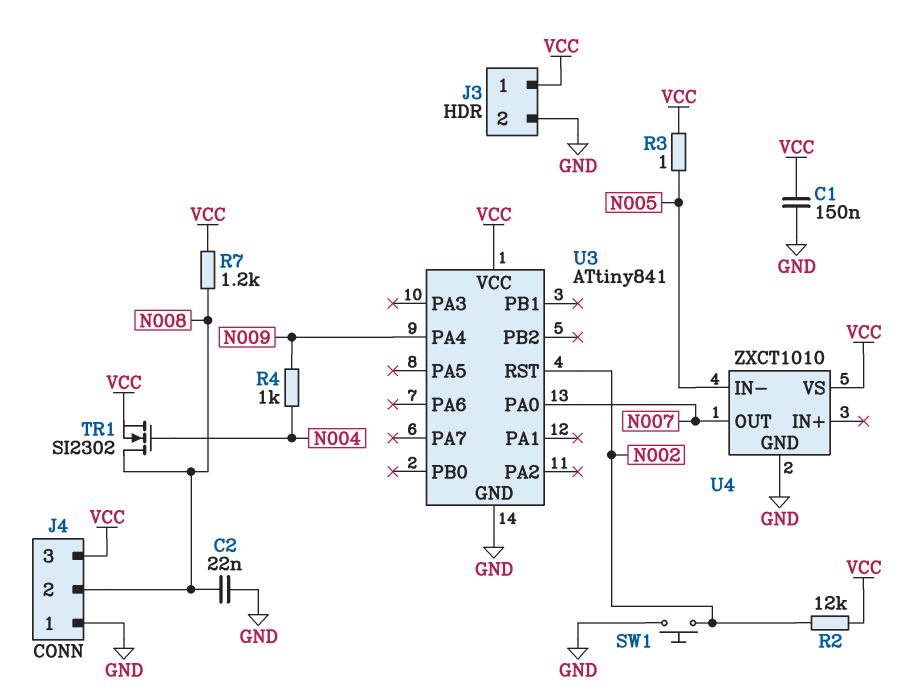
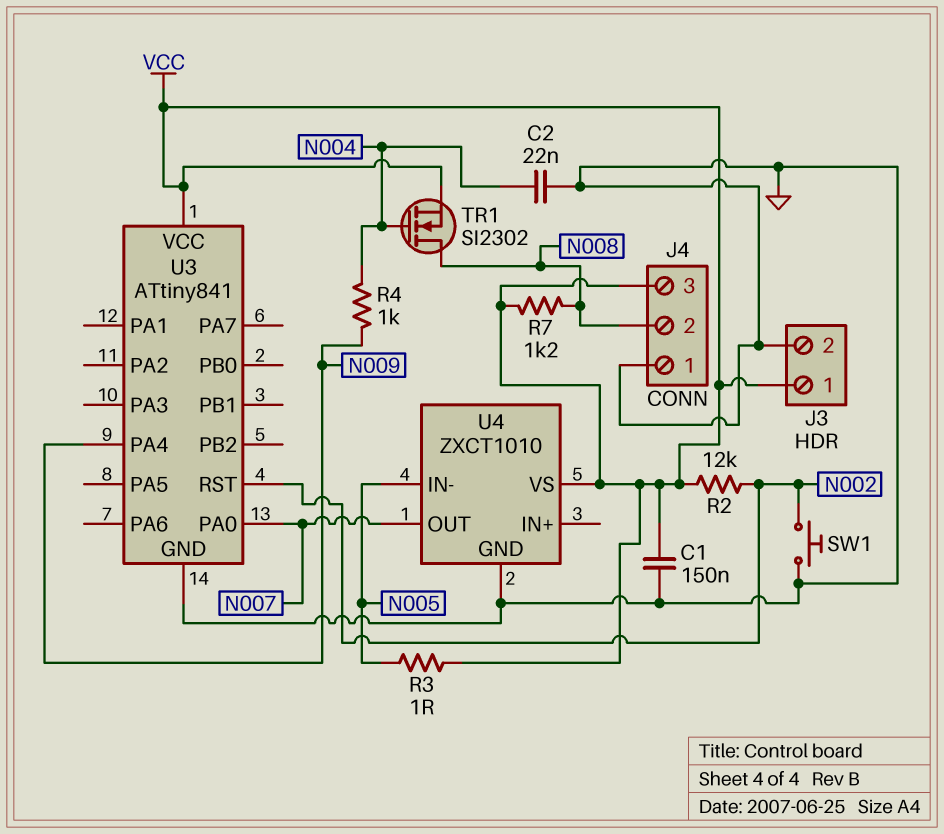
C2: 22nF (GND, N008) -> 22nF (GND, N004)

